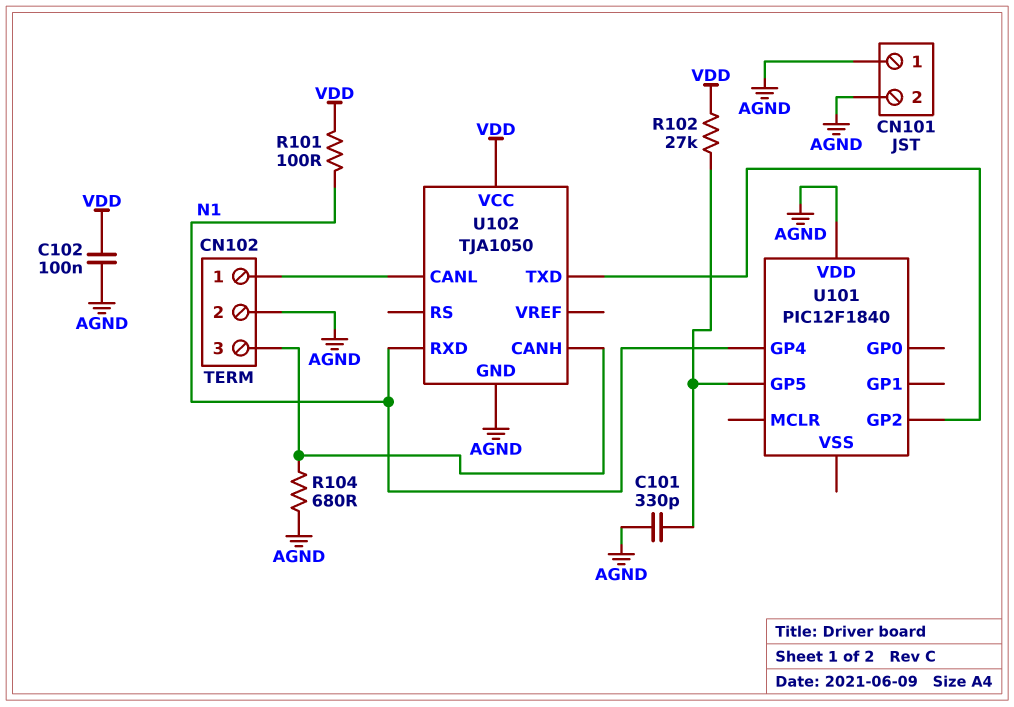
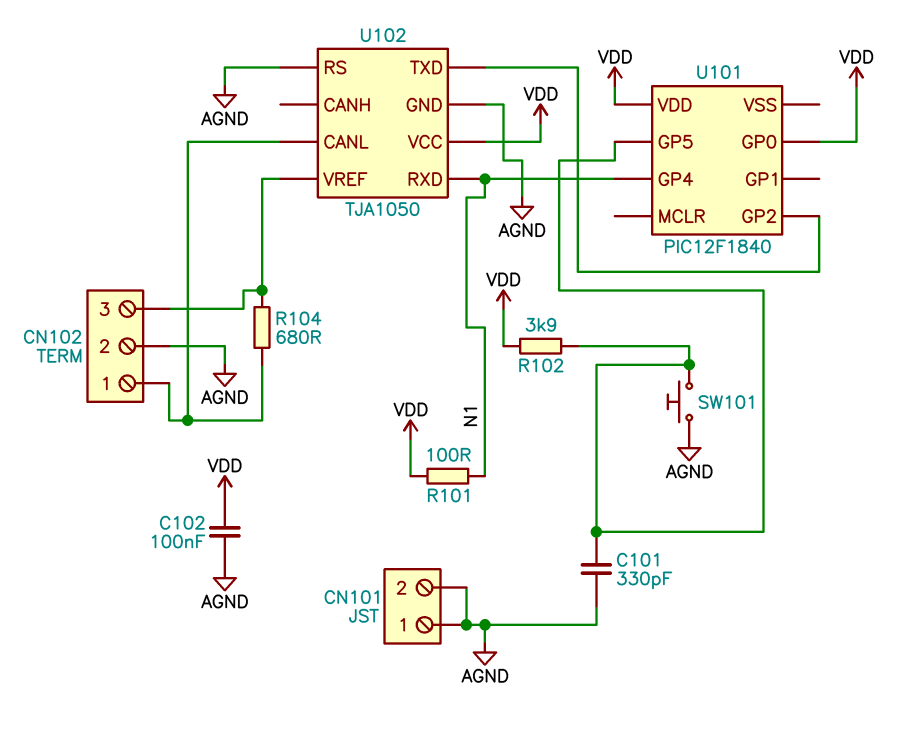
R102: 27k (U101/GP5, VDD) -> 3.9k (U101/GP5, VDD)
R104: 680 (AGND, CN102/3) -> 680 (CN102/1, CN102/3)
SW101: none -> button (AGND, U101/GP5)
U101 pin GP0: none -> VDD
U101 pin VDD: AGND -> VDD
U102 pin CANH: CN102/3 -> none
U102 pin RS: none -> AGND
U102 pin VREF: none -> CN102/3

